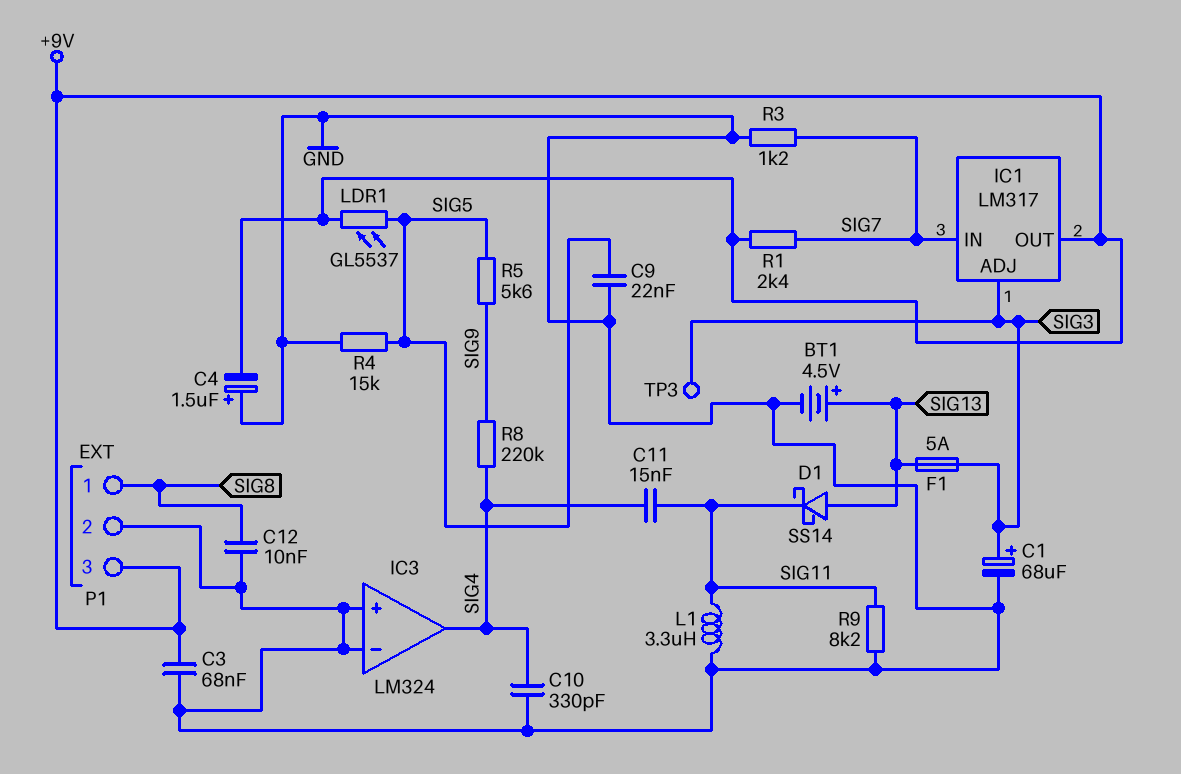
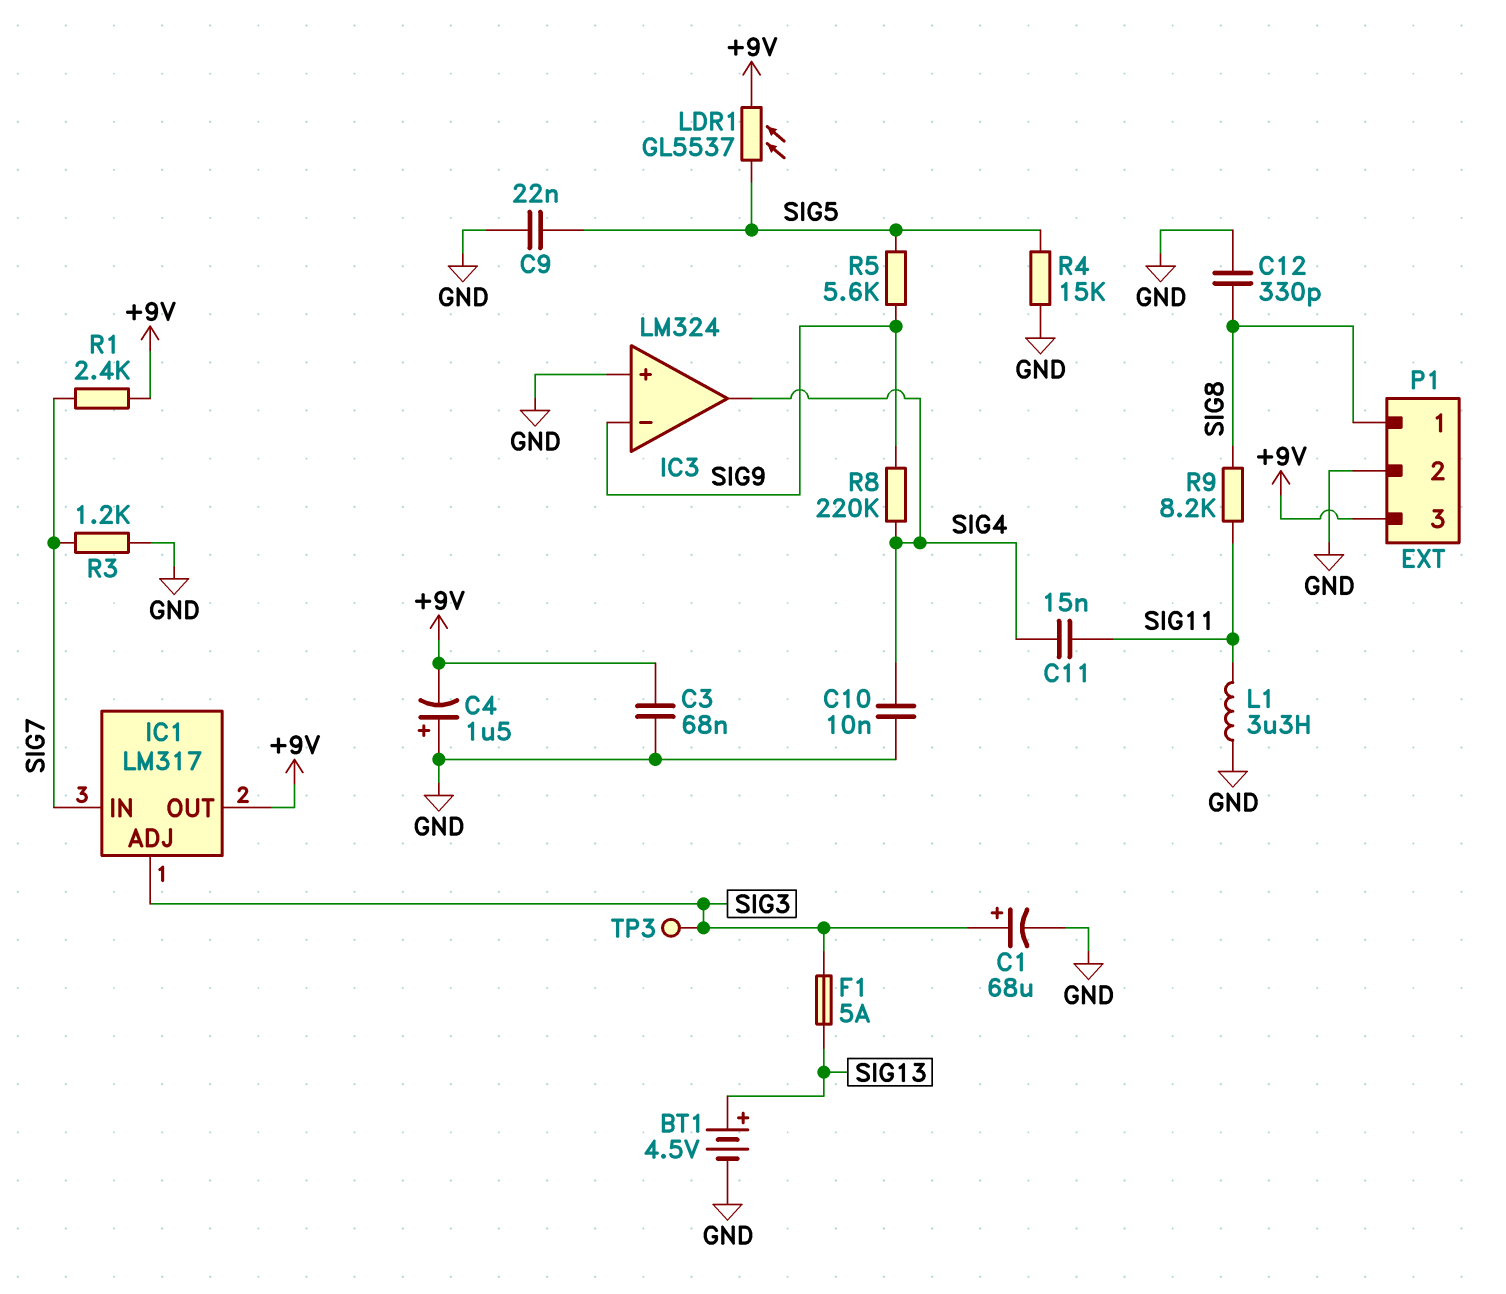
C10: 330pF (GND, SIG4) -> 10nF (GND, SIG4)
C12: 10nF (GND, SIG8) -> 330pF (GND, SIG8)
D1: schottky SS14 (A SIG13, K SIG11) -> none
IC3 pin in-: GND -> SIG9
R9: 8.2k (GND, SIG11) -> 8.2k (SIG8, SIG11)

